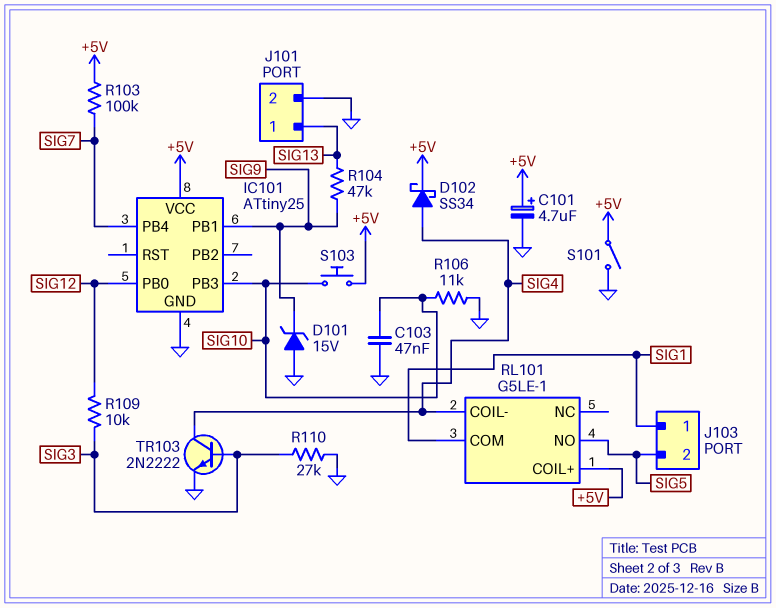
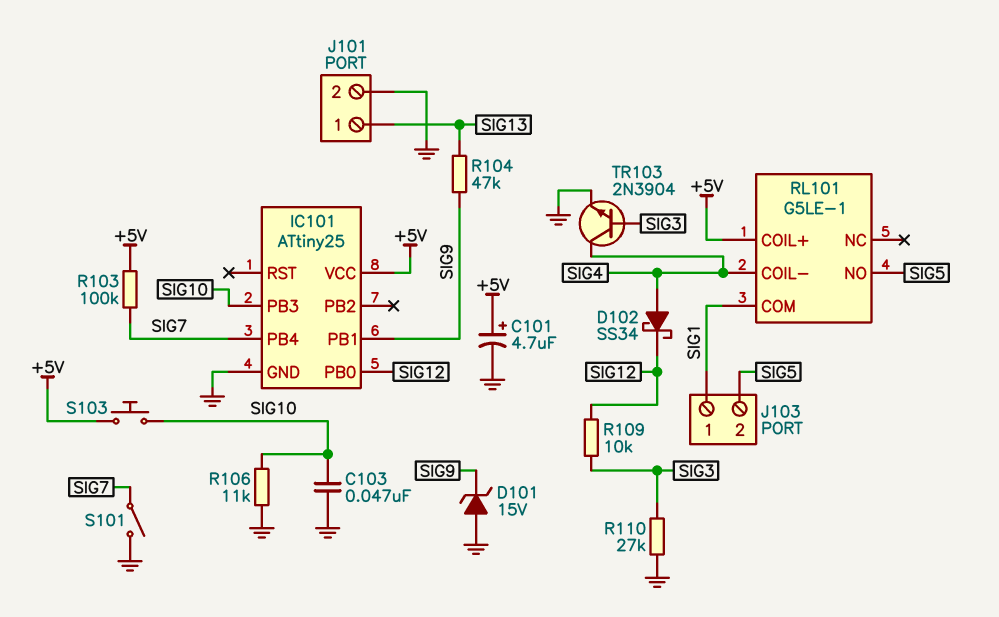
D102: schottky SS34 (A SIG4, K +5V) -> schottky SS34 (A SIG4, K SIG12)
S101: switch (+5V, GND) -> switch (GND, SIG7)
TR103: NPN 2N2222 (B SIG3, C SIG4, E GND) -> NPN 2N3904 (B SIG3, C SIG4, E GND)

